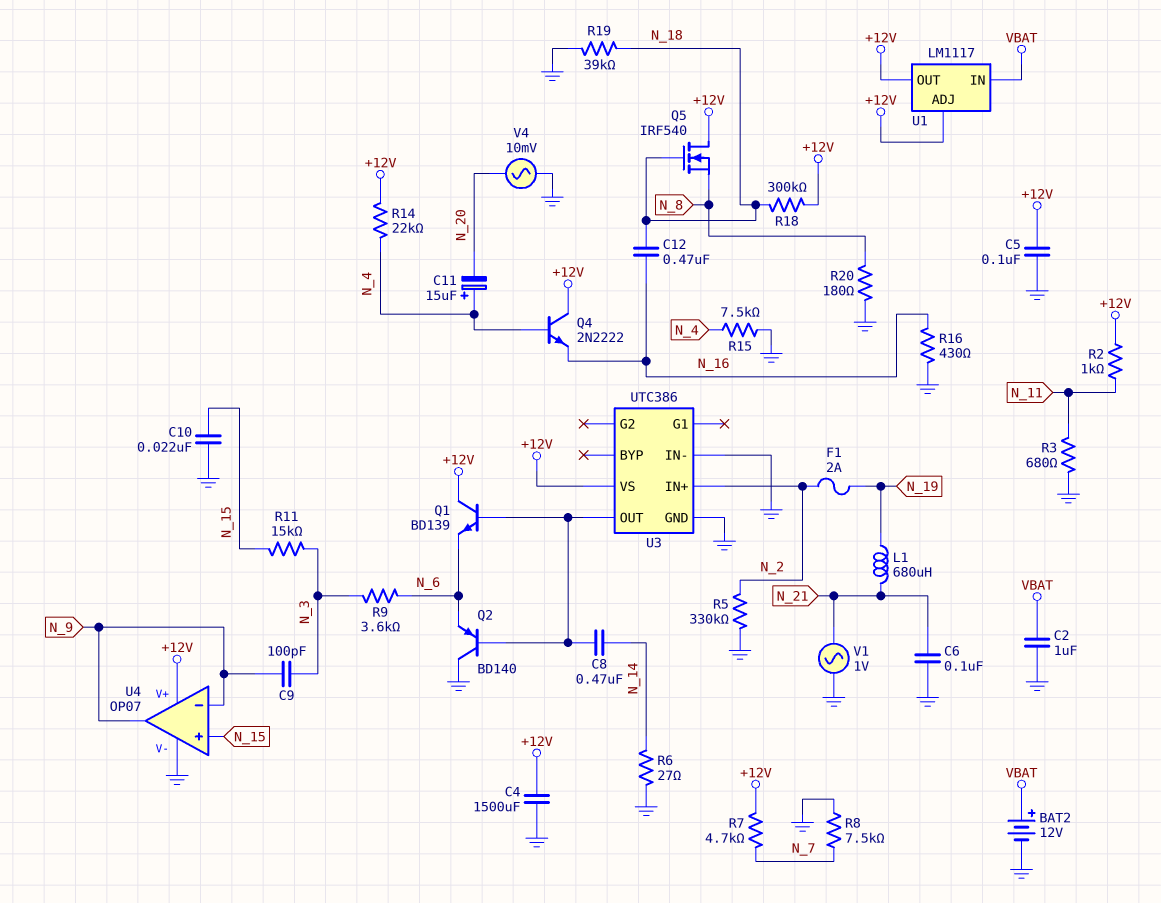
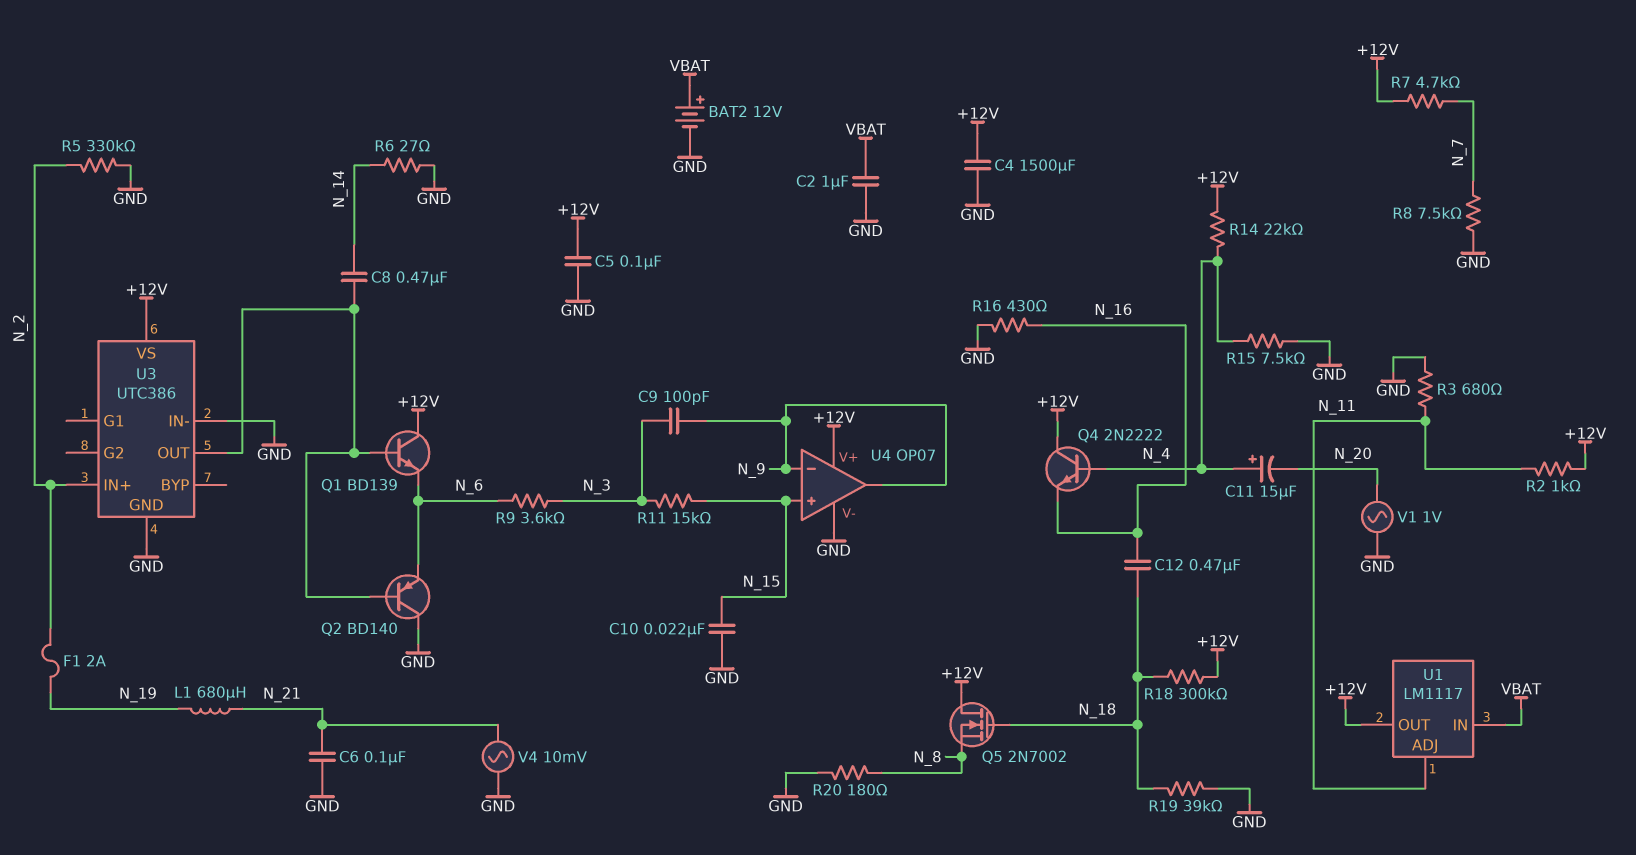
Q5: NMOS IRF540 (G N_18, D +12V, S N_8) -> NMOS 2N7002 (G N_18, D +12V, S N_8)
U1 pin ADJ: +12V -> N_11
V1: AC 1V (GND, N_21) -> AC 1V (GND, N_20)
V4: AC 10mV (GND, N_20) -> AC 10mV (GND, N_21)

